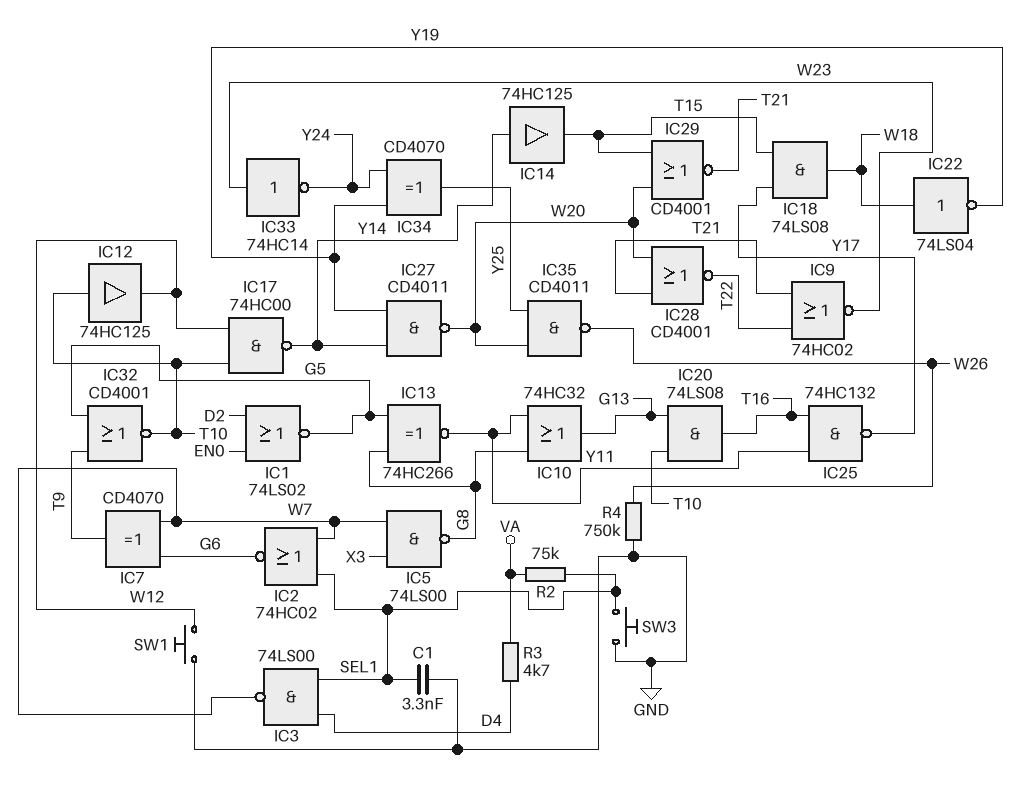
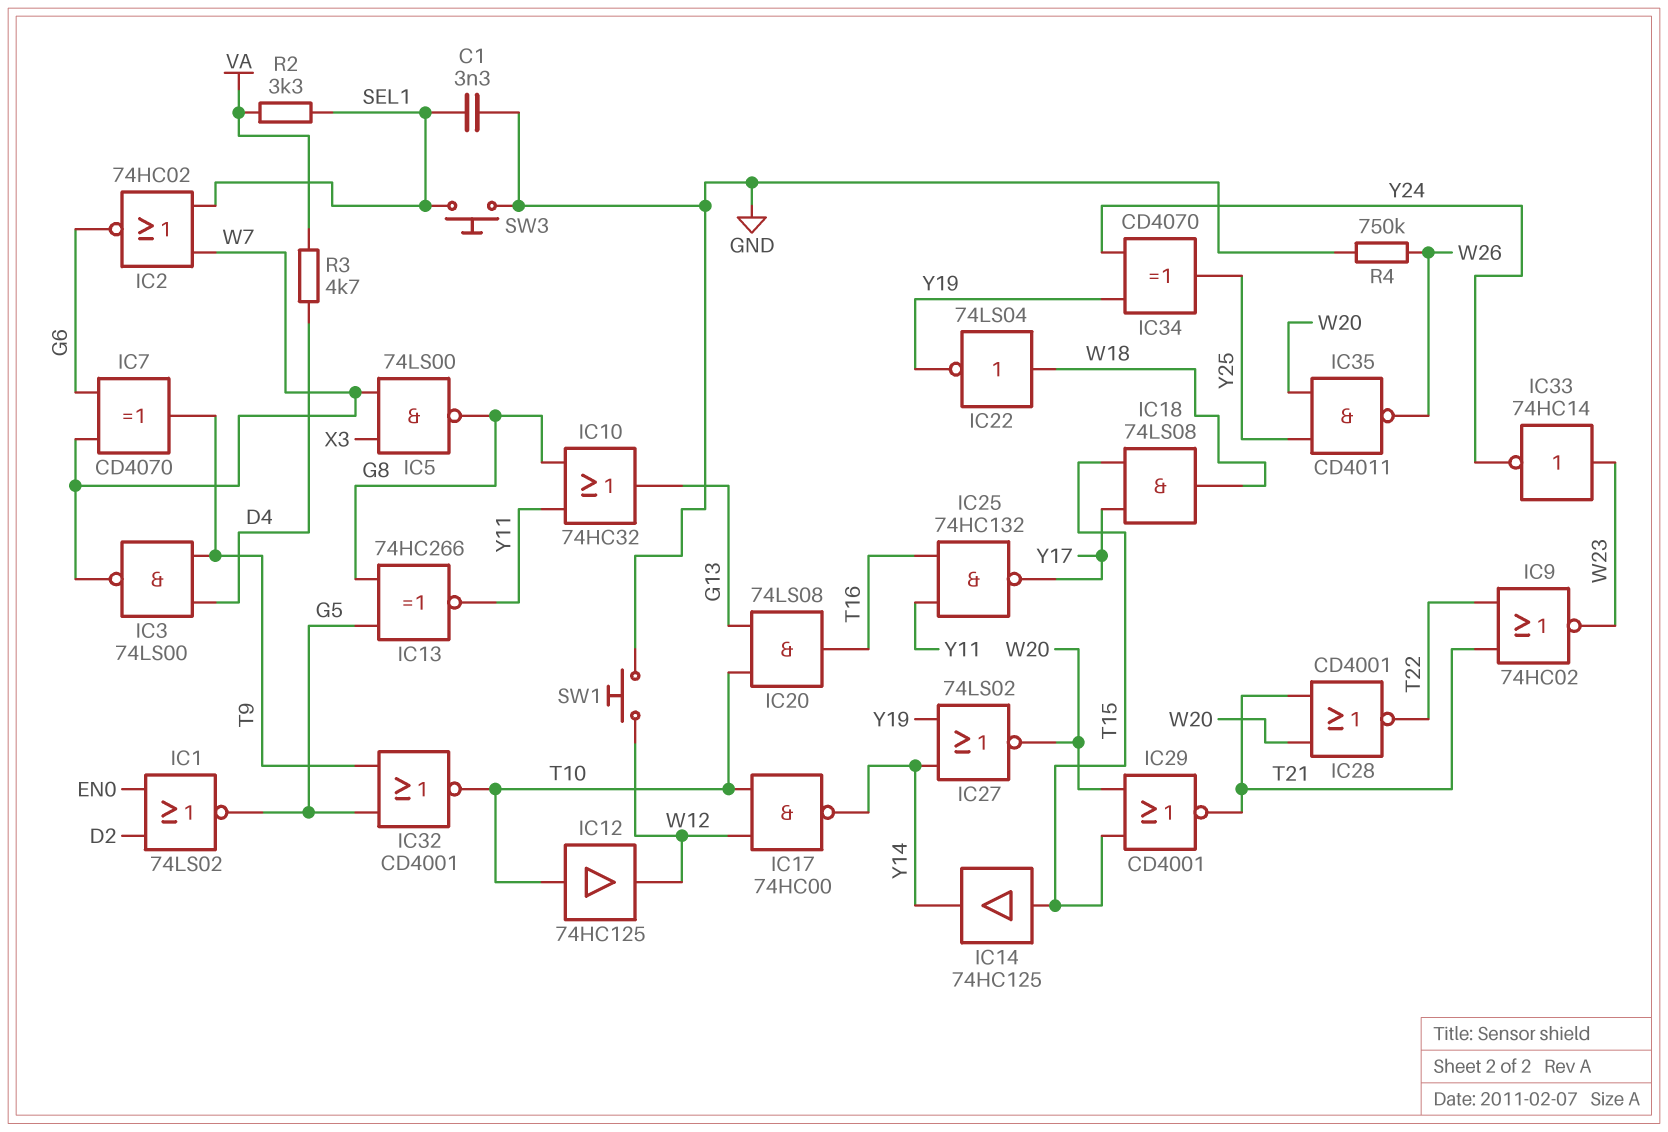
IC3: NAND 74LS00 (in D4, in SEL1, out W7) -> NAND 74LS00 (in D4, in T9, out W7)
IC14: buffer 74HC125 (in Y14, out T15) -> buffer 74HC125 (in T15, out Y14)
IC27: NAND CD4011 (in Y14, in Y19, out W20) -> NOR 74LS02 (in Y14, in Y19, out W20)
R2: 75k (SEL1, VA) -> 3.3k (SEL1, VA)

